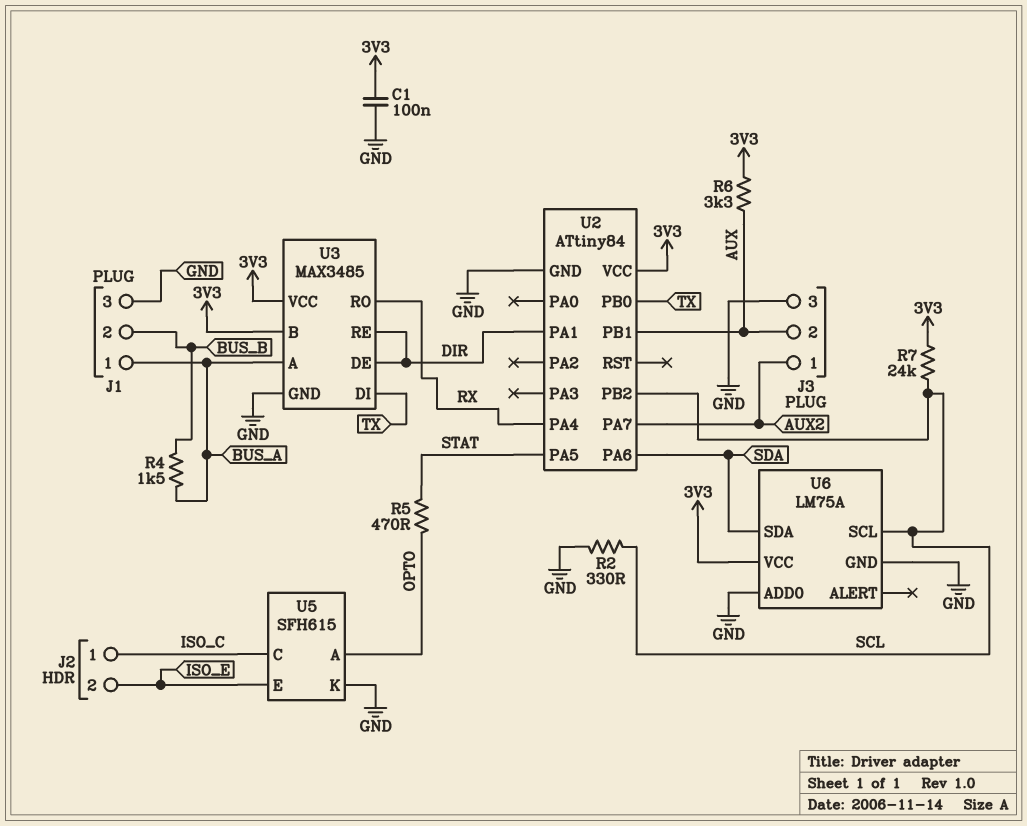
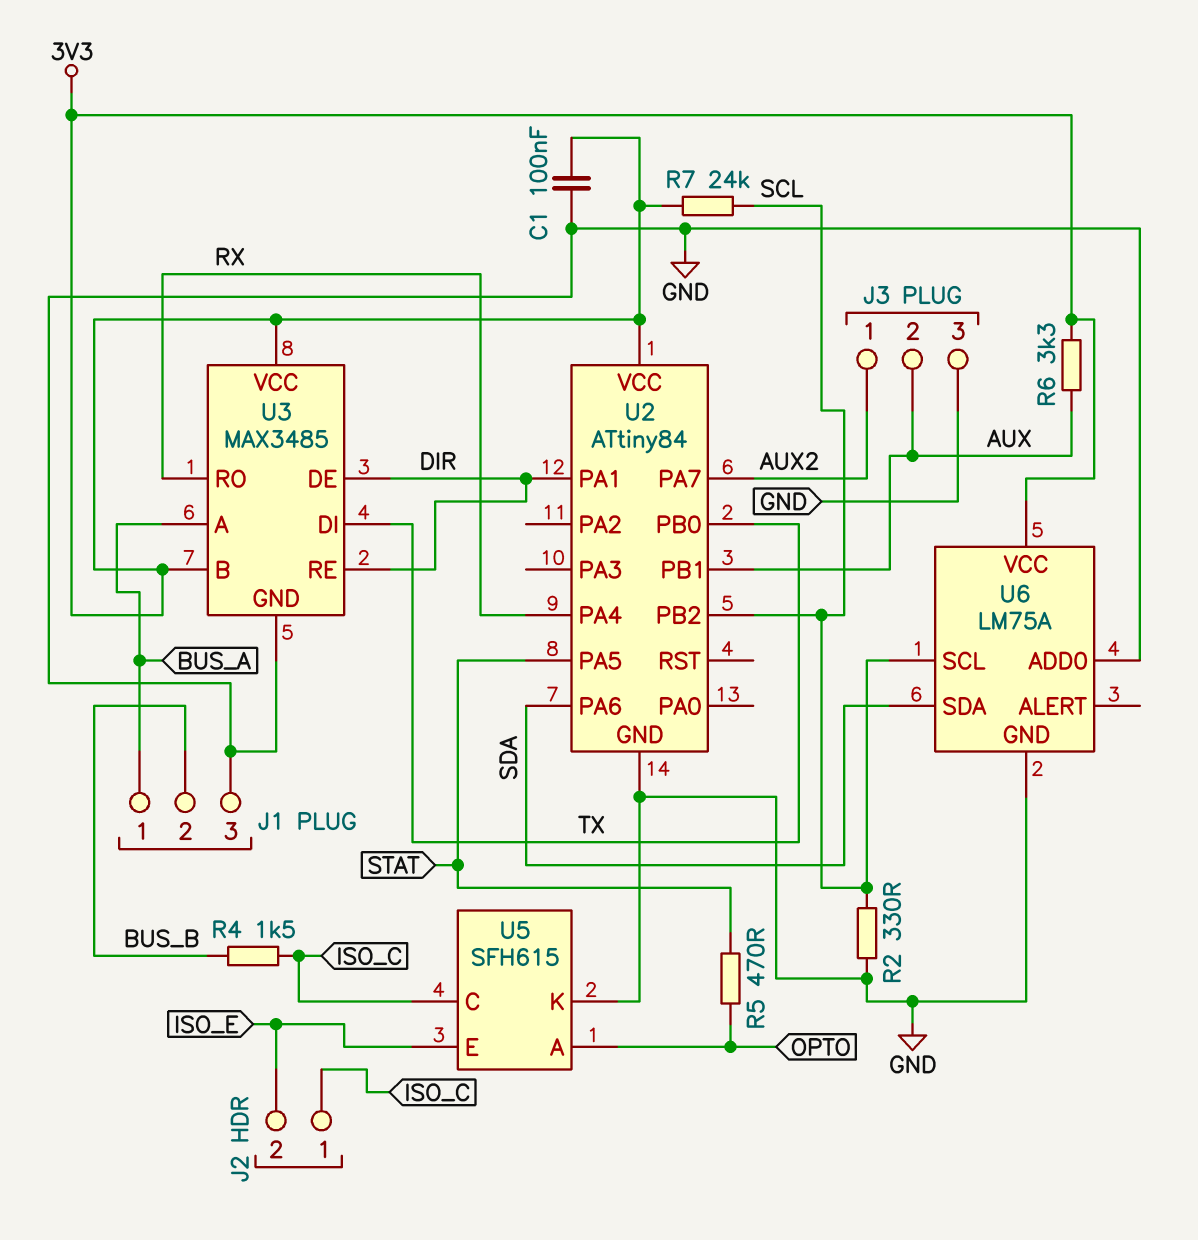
R4: 1.5k (BUS_A, BUS_B) -> 1.5k (BUS_B, ISO_C)

